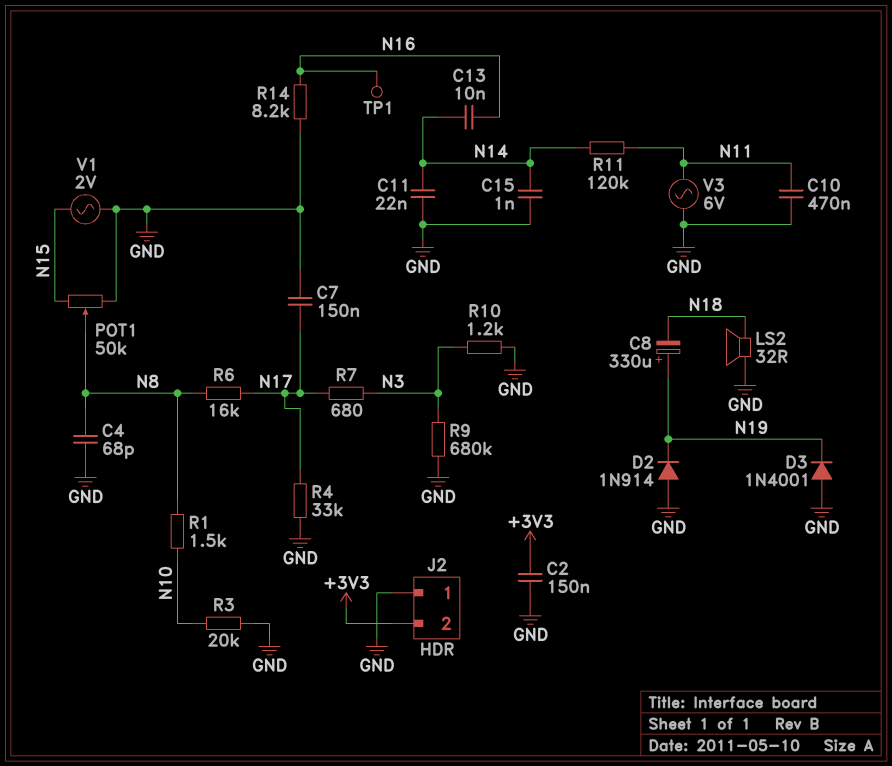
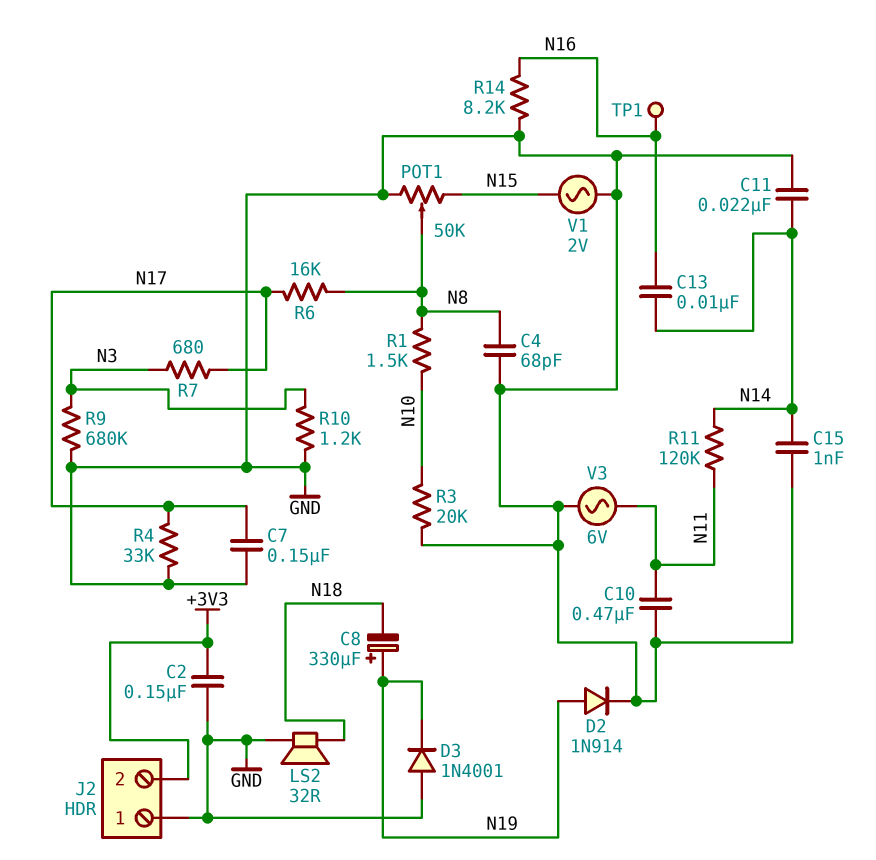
D2: diode 1N914 (A GND, K N19) -> diode 1N914 (A N19, K GND)

